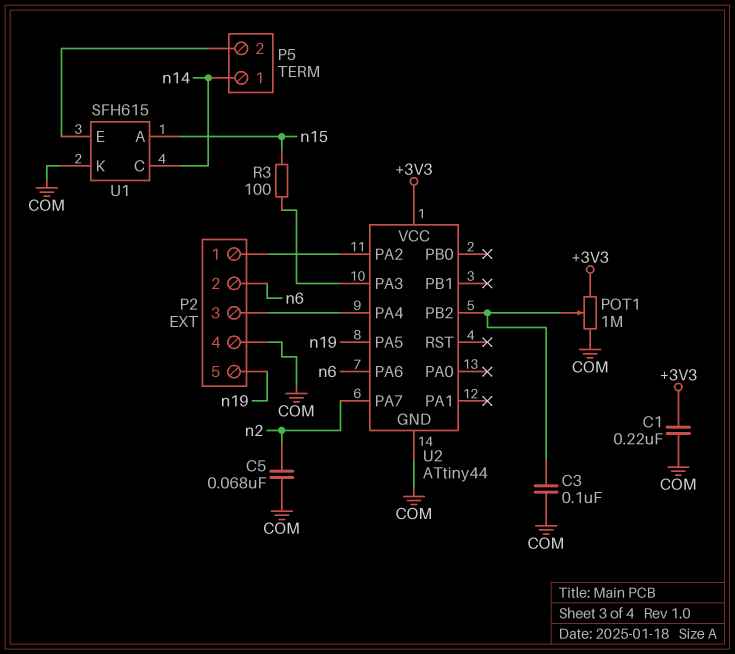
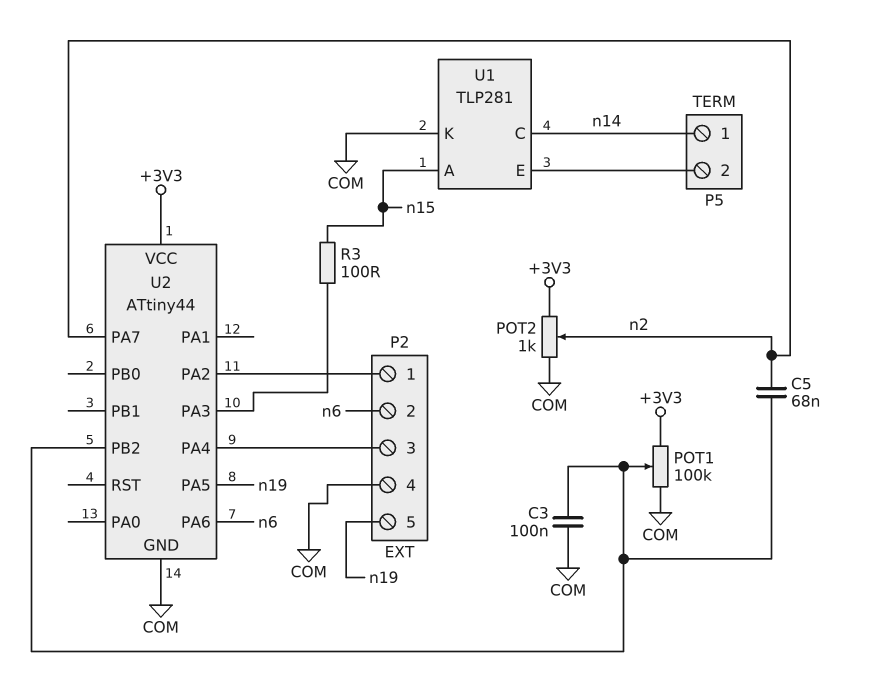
C1: 220nF (+3V3, COM) -> none
C5: 68nF (COM, n2) -> 68nF (U2/PB2, n2)
POT1: 1M (+3V3, COM, wiper U2/PB2) -> 100k (+3V3, COM, wiper U2/PB2)
POT2: none -> 1k (+3V3, COM, wiper n2)
U1: SFH615 -> TLP281

